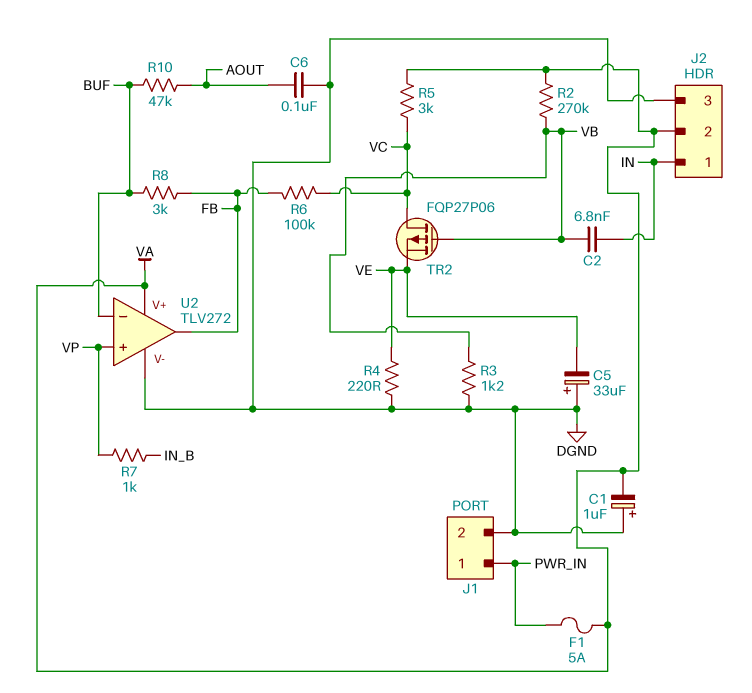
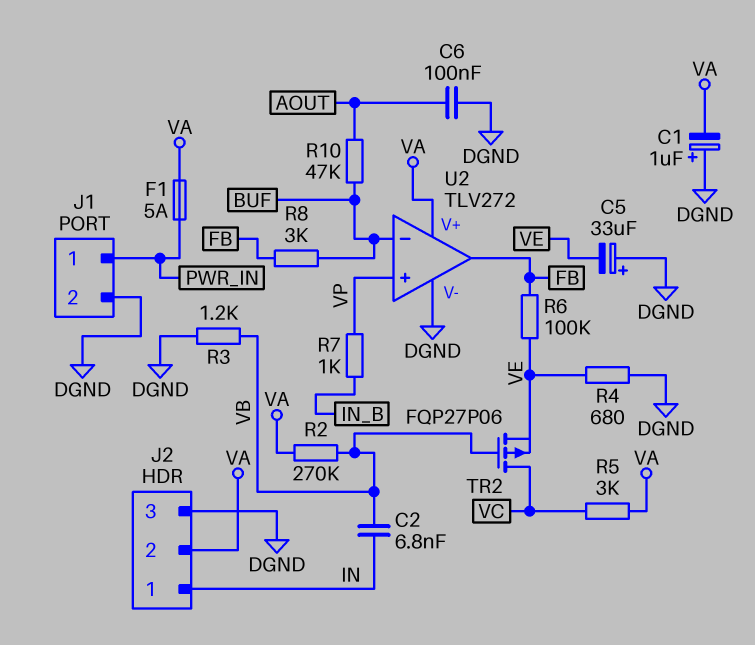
R4: 220 (DGND, VE) -> 680 (DGND, VE)
R6: 100k (FB, VC) -> 100k (FB, VE)

